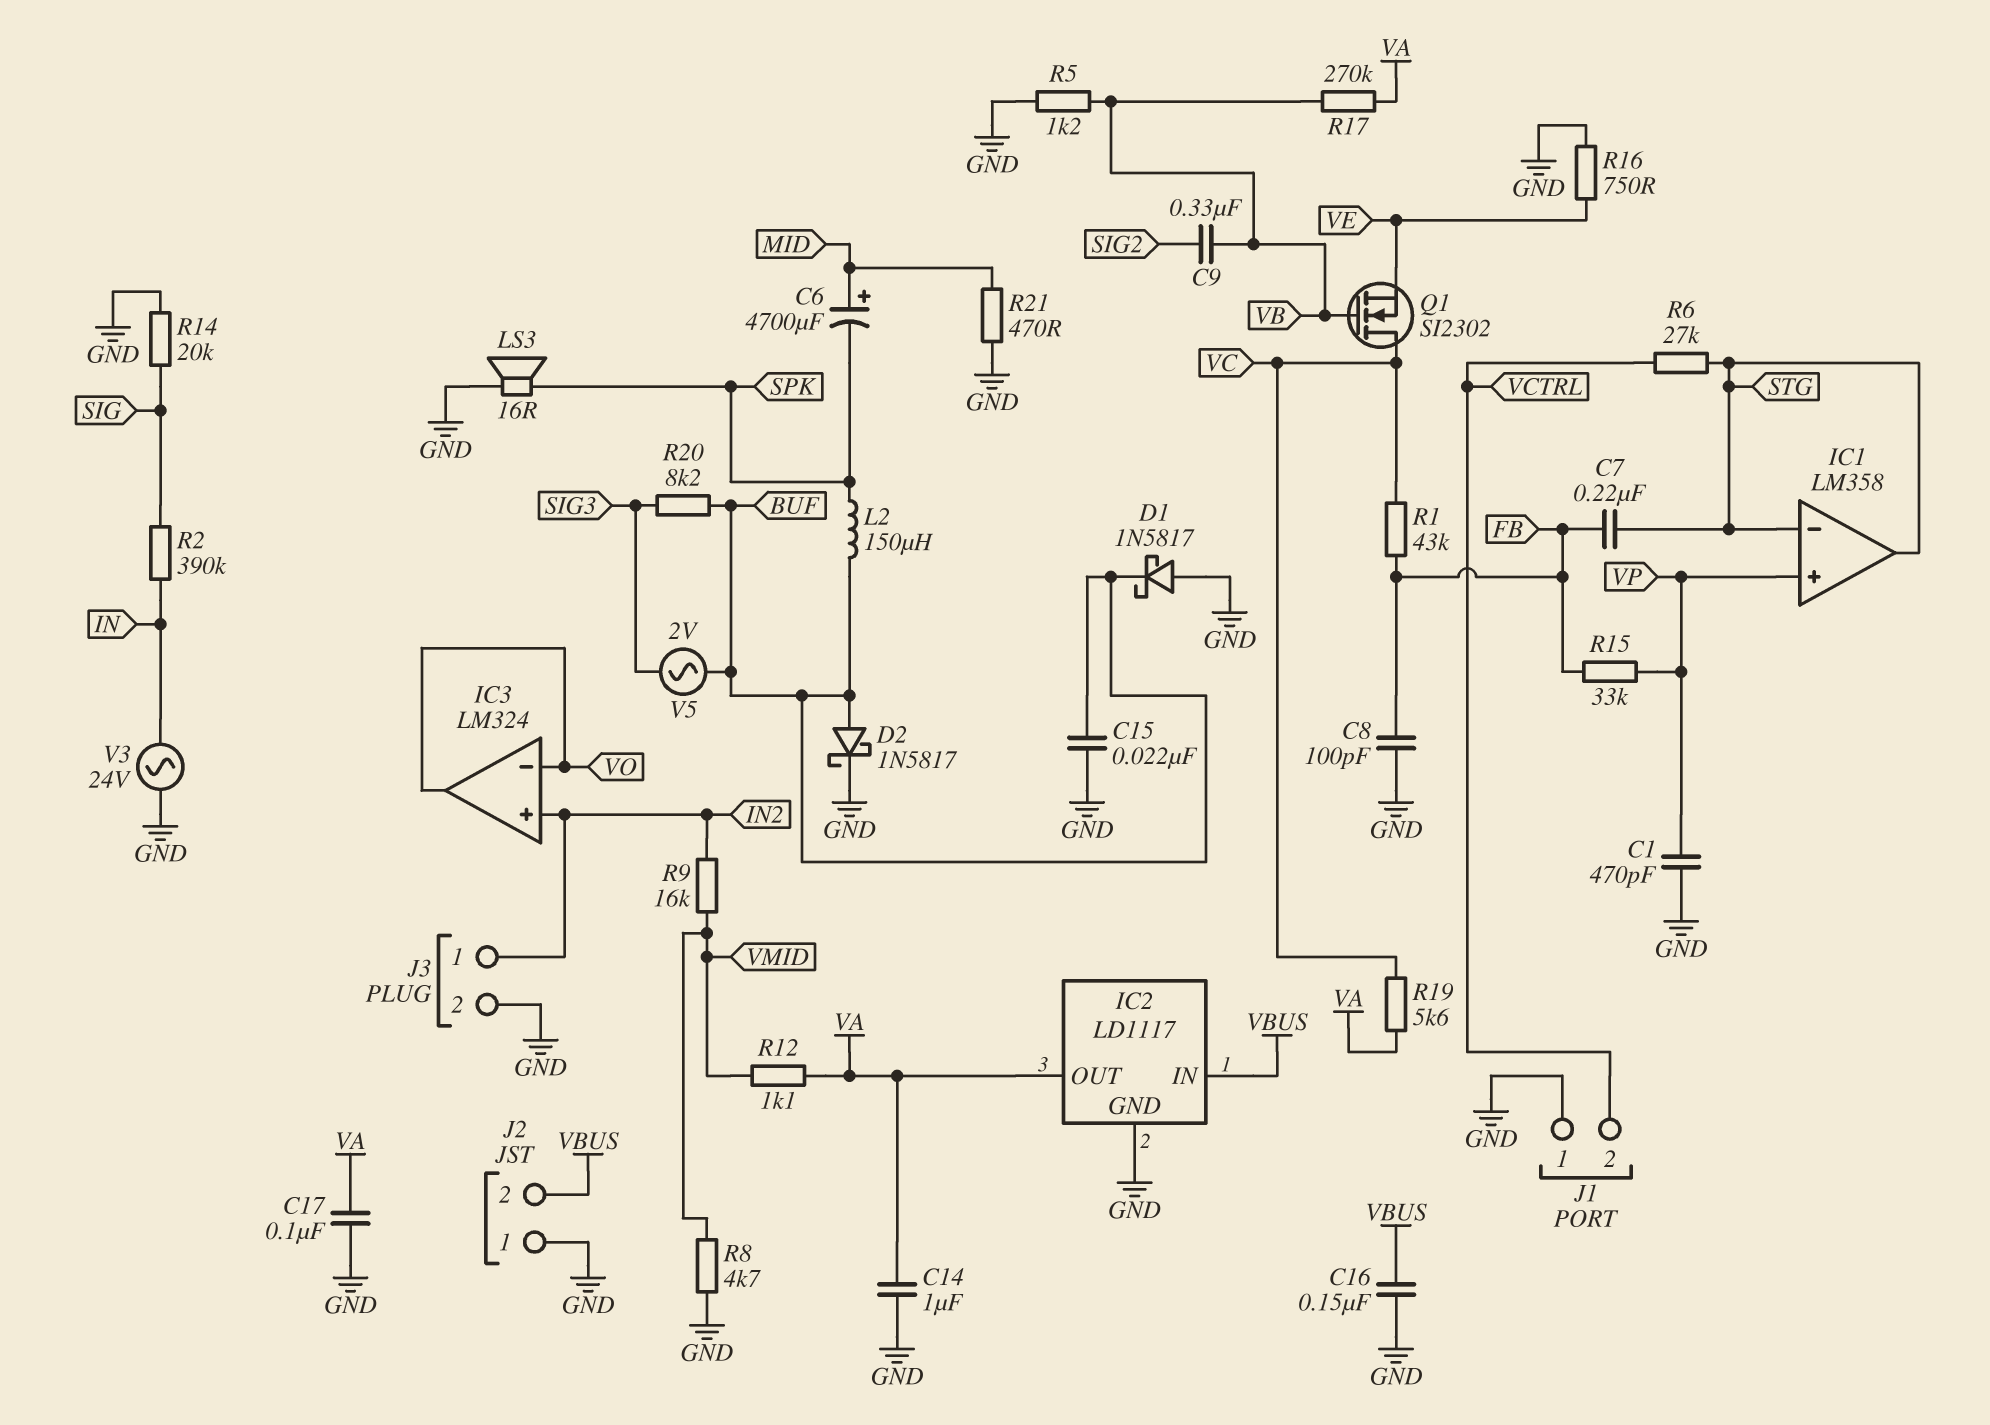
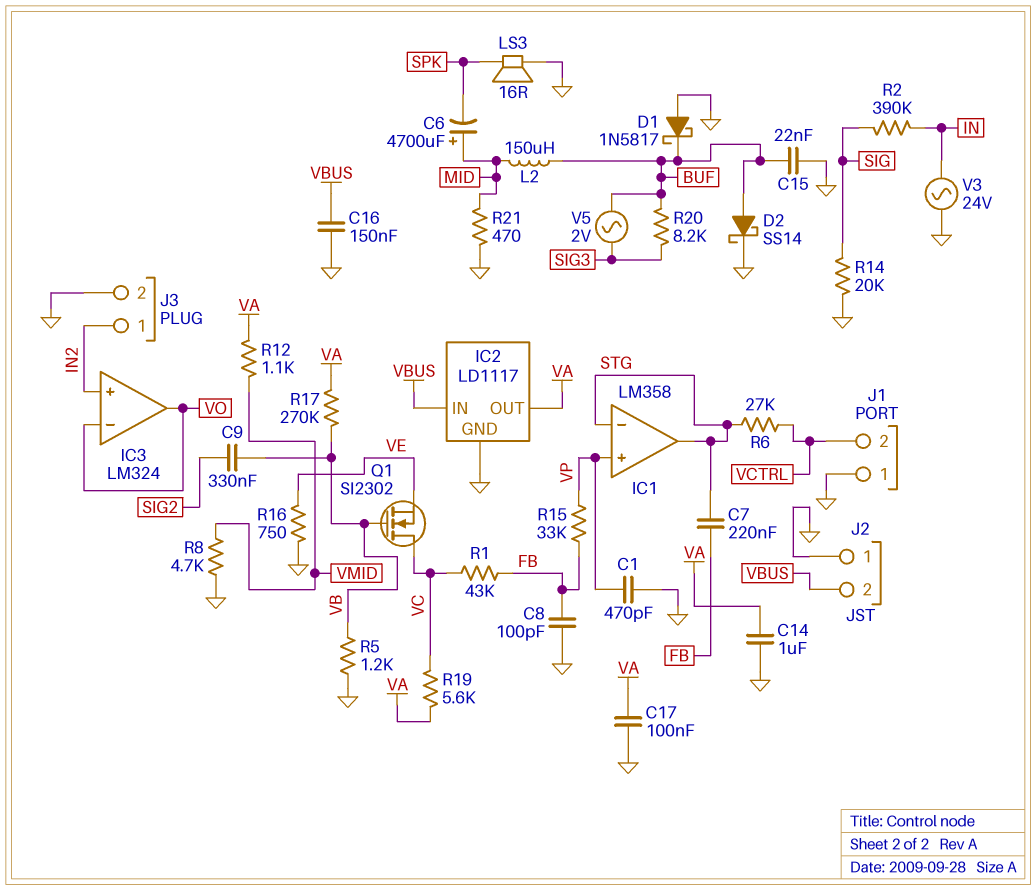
D2: schottky 1N5817 (A BUF, K GND) -> schottky SS14 (A BUF, K GND)
L2: 150uH (BUF, SPK) -> 150uH (BUF, MID)
R9: 16k (IN2, VMID) -> none

